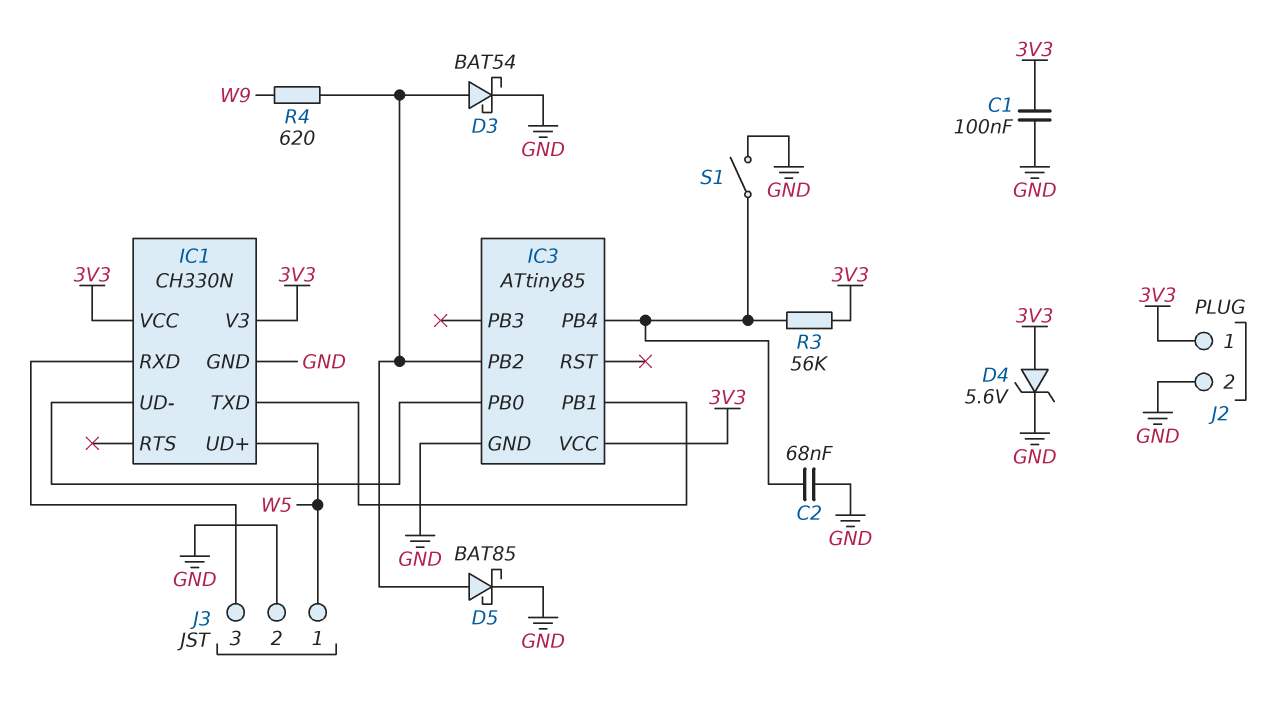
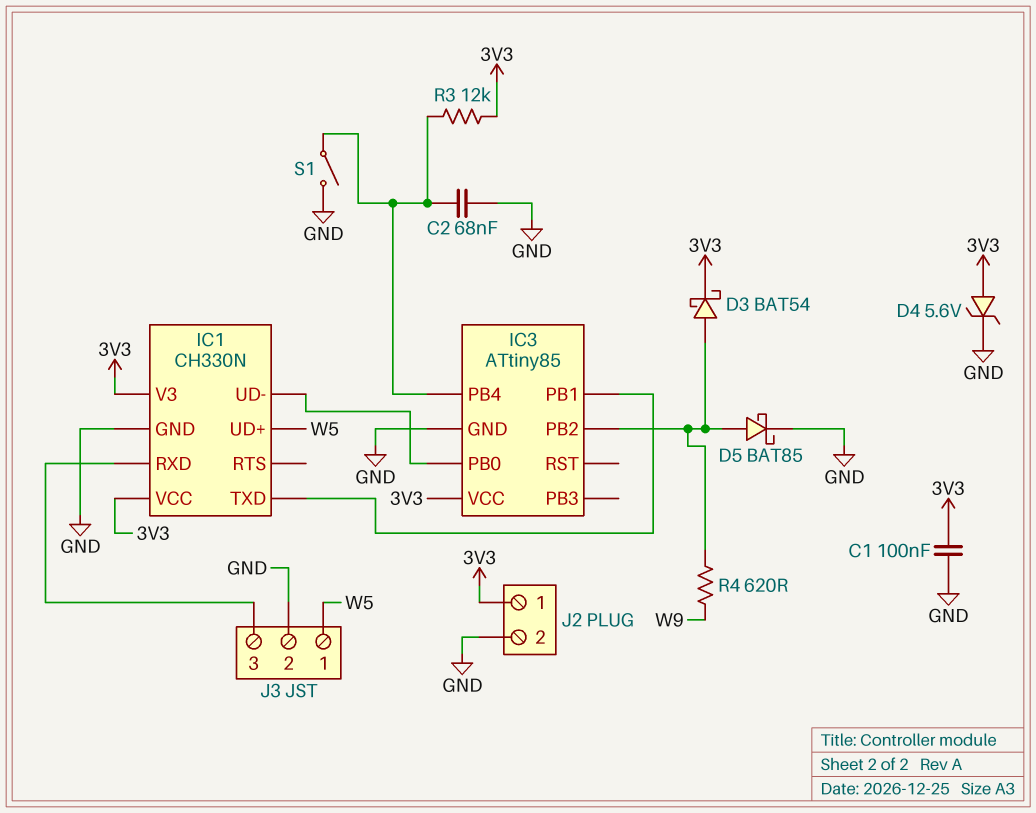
D3: schottky BAT54 (A IC3/PB2, K GND) -> schottky BAT54 (A IC3/PB2, K 3V3)
R3: 56k (3V3, IC3/PB4) -> 12k (3V3, IC3/PB4)

